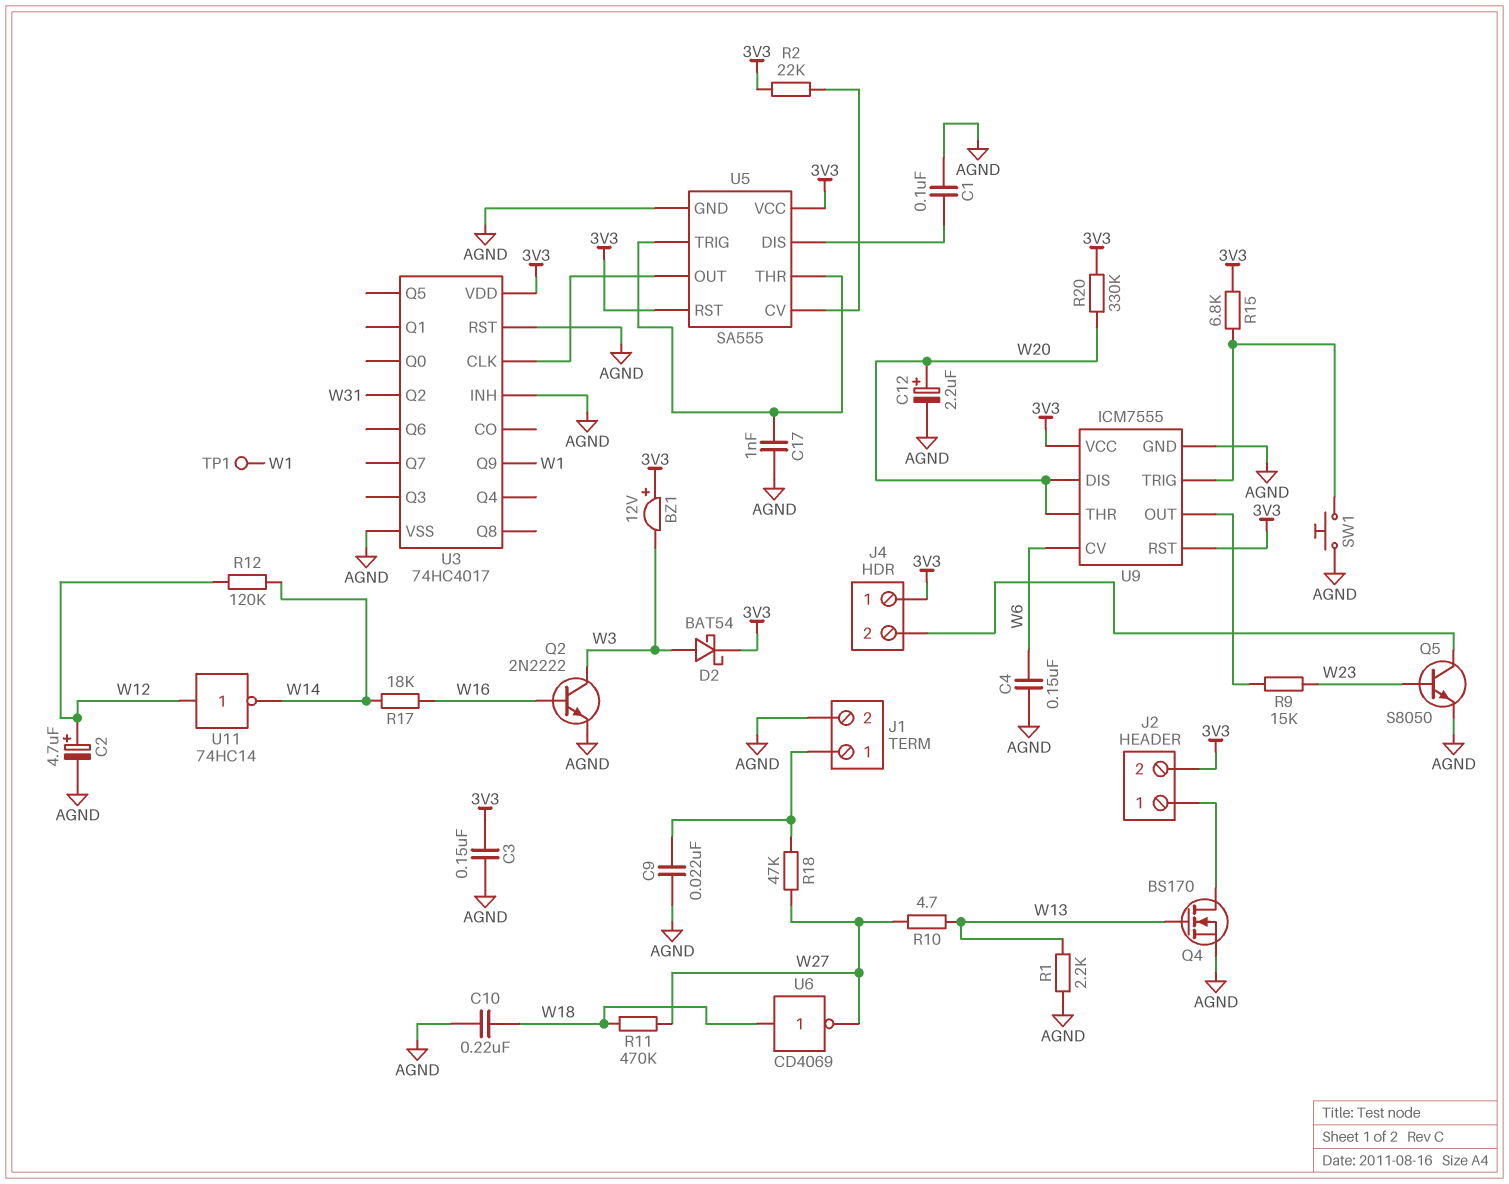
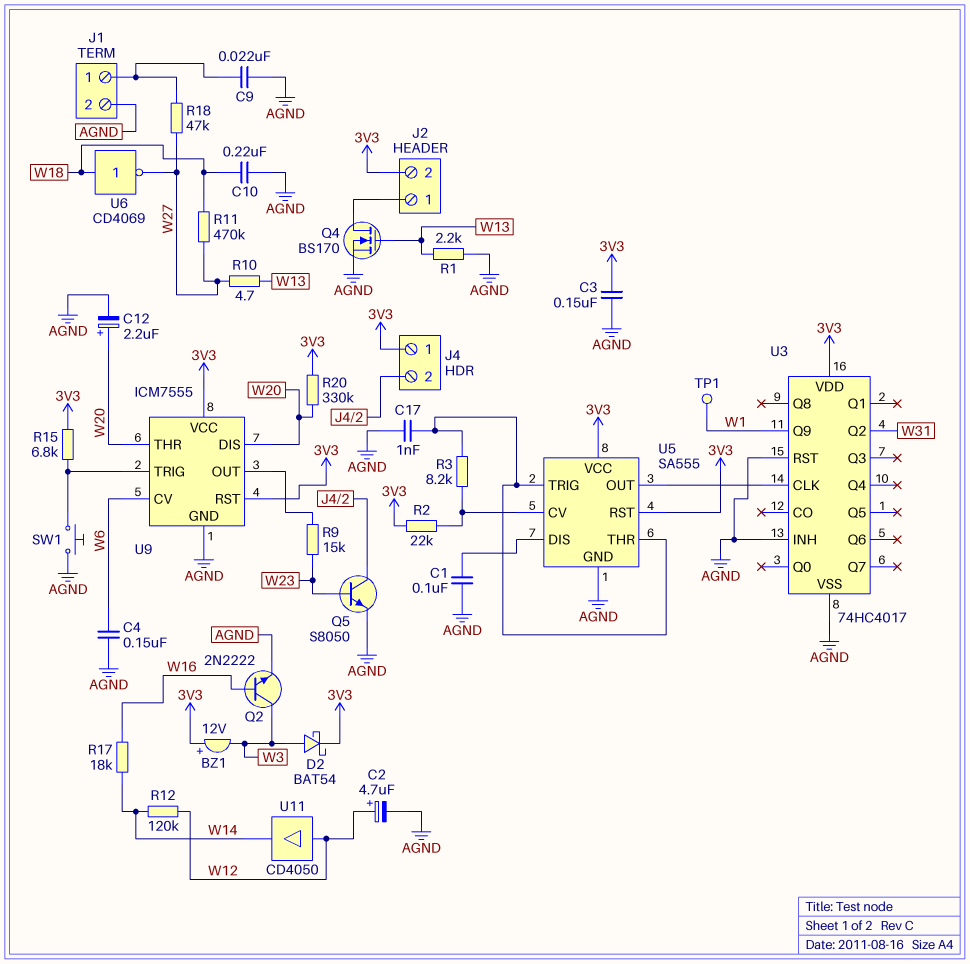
R3: none -> 8.2k (U5/CV, U5/THR)
U11: NOT 74HC14 (in W12, out W14) -> buffer CD4050 (in W12, out W14)

